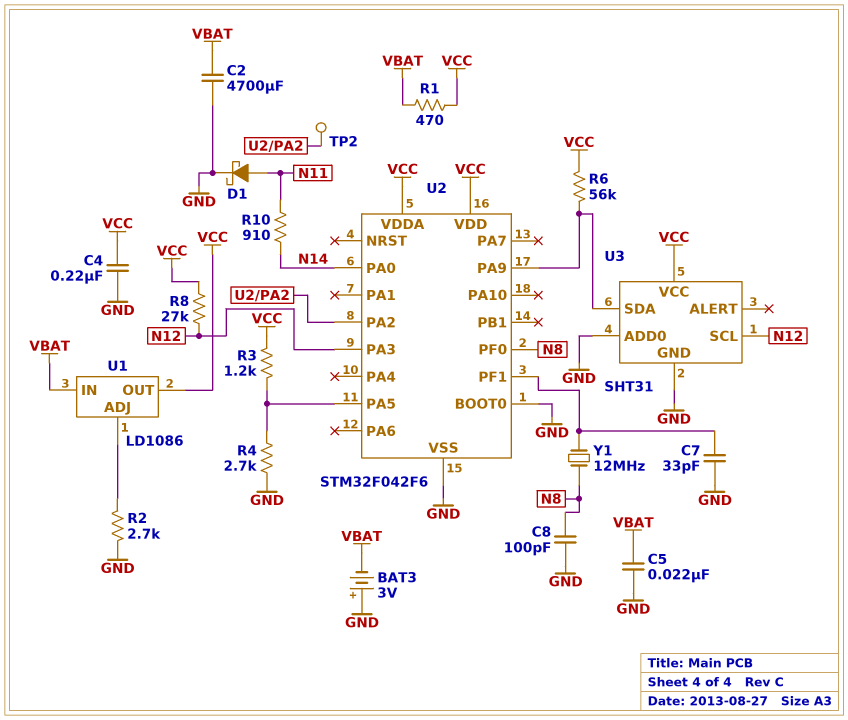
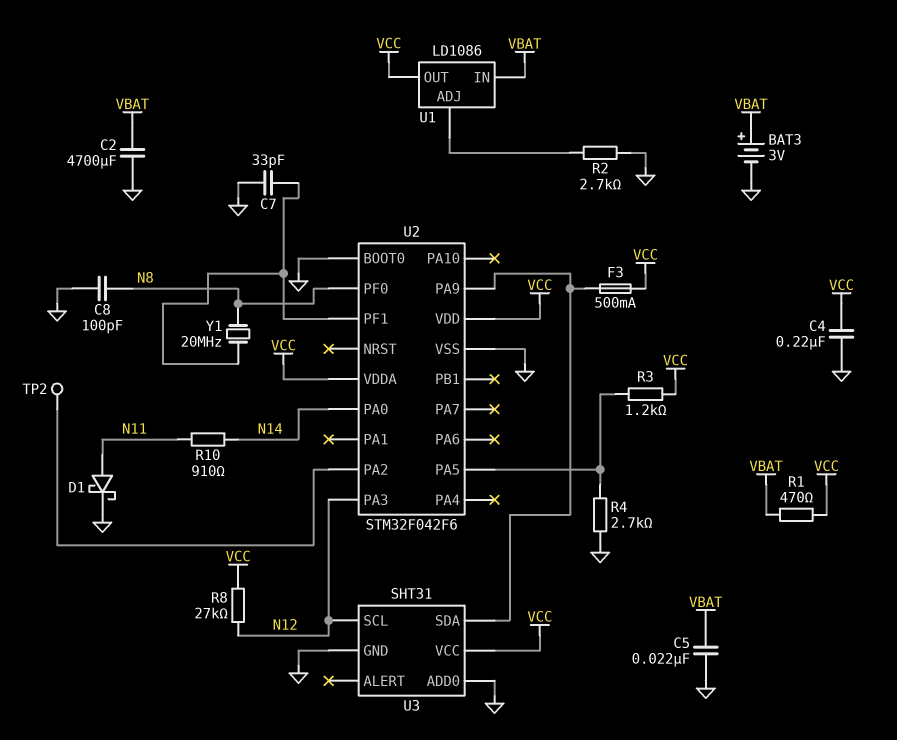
BAT3: 3V (plus GND, minus VBAT) -> 3V (plus VBAT, minus GND)
F3: none -> 500mA (U2/PA9, VCC)
R6: 56k (U2/PA9, VCC) -> none
Y1: 12MHz (N8, U2/PF1) -> 20MHz (N8, U2/PF1)

